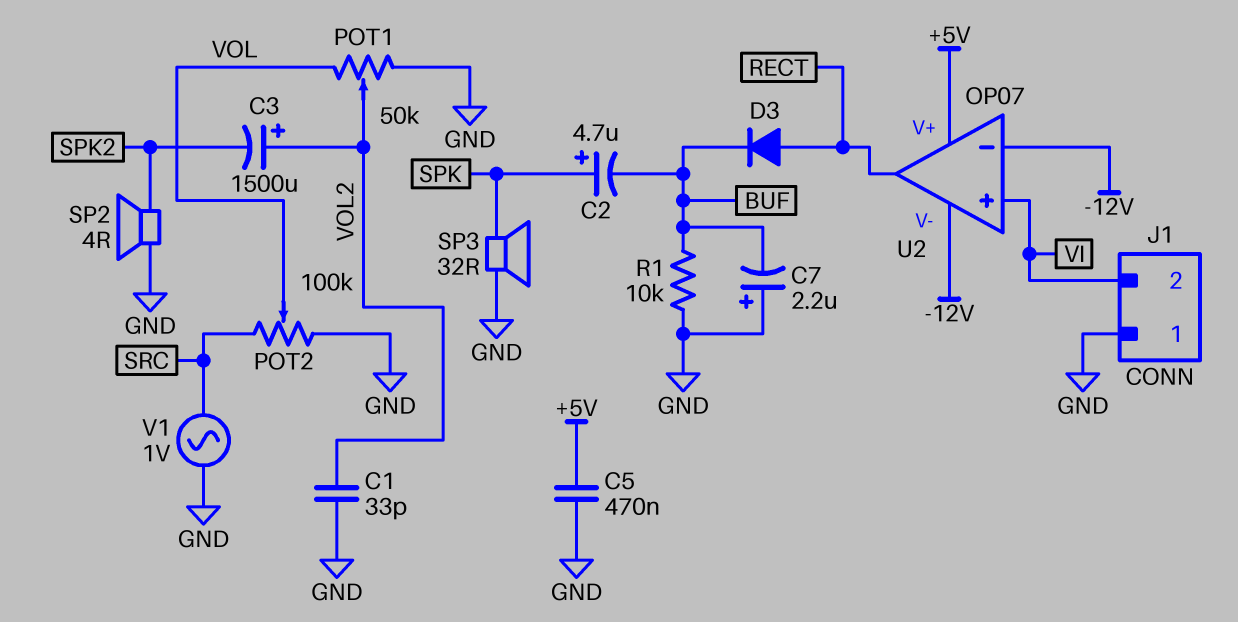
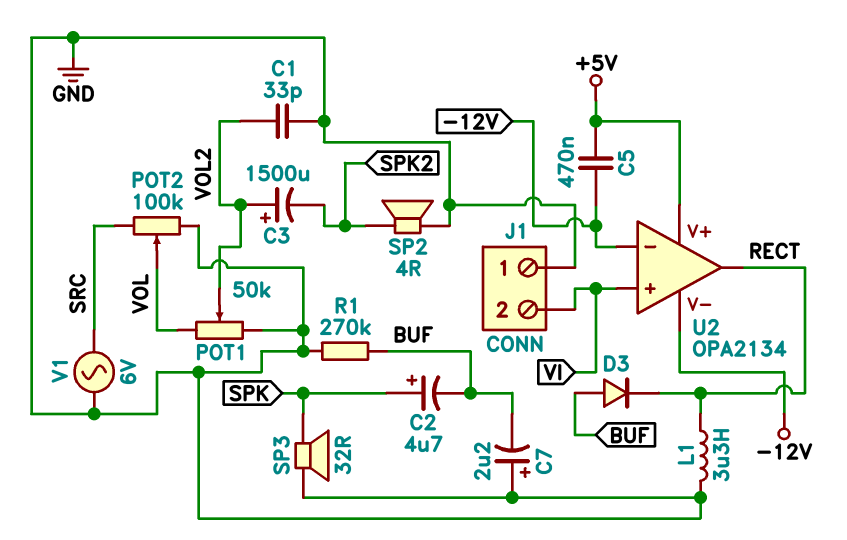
C5: 470nF (+5V, GND) -> 470nF (+5V, -12V)
D3: diode (A RECT, K BUF) -> diode (A BUF, K RECT)
L1: none -> 3.3uH (GND, RECT)
R1: 10k (BUF, GND) -> 270k (BUF, GND)
U2: OP07 -> OPA2134
V1: AC 1V (GND, SRC) -> AC 6V (GND, SRC)

